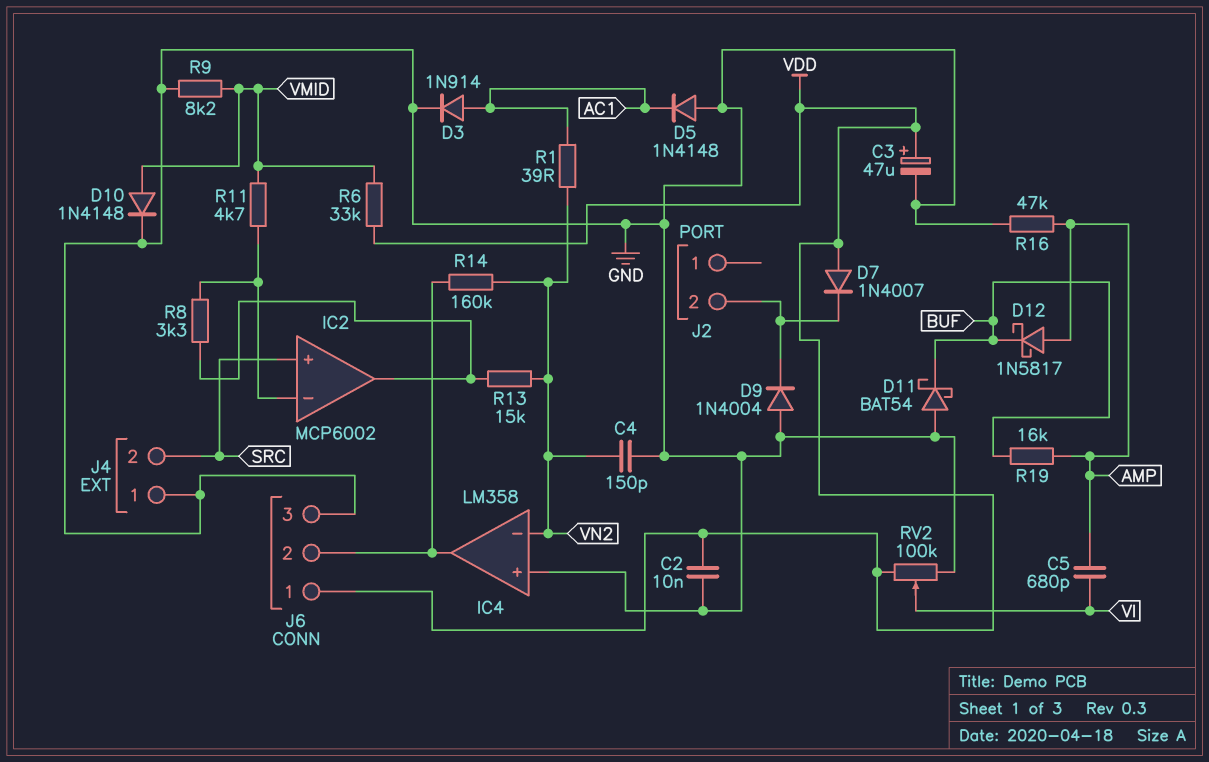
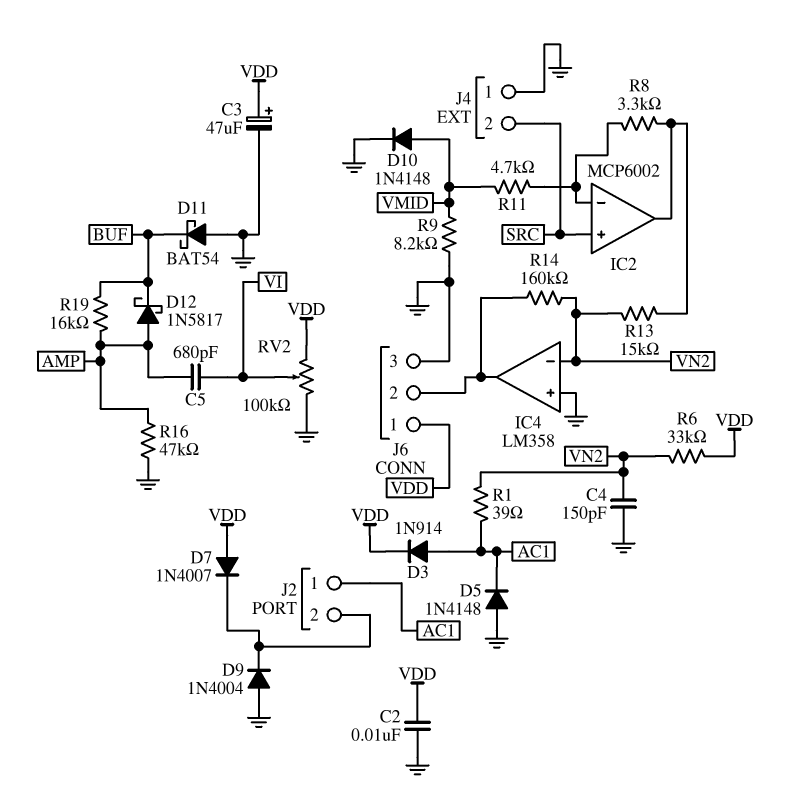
D3: diode 1N914 (A AC1, K GND) -> diode 1N914 (A AC1, K VDD)
J2 pin 1: none -> AC1
R6: 33k (VDD, VMID) -> 33k (VDD, VN2)

